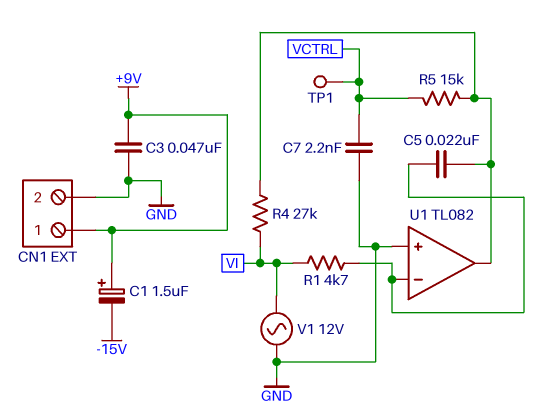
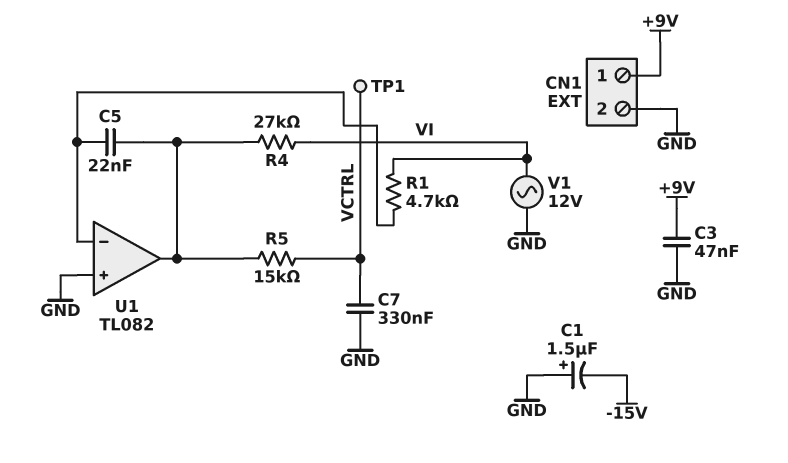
C1: 1.5uF (plus +9V, minus -15V) -> 1.5uF (plus GND, minus -15V)
C7: 2.2nF (GND, VCTRL) -> 330nF (GND, VCTRL)

